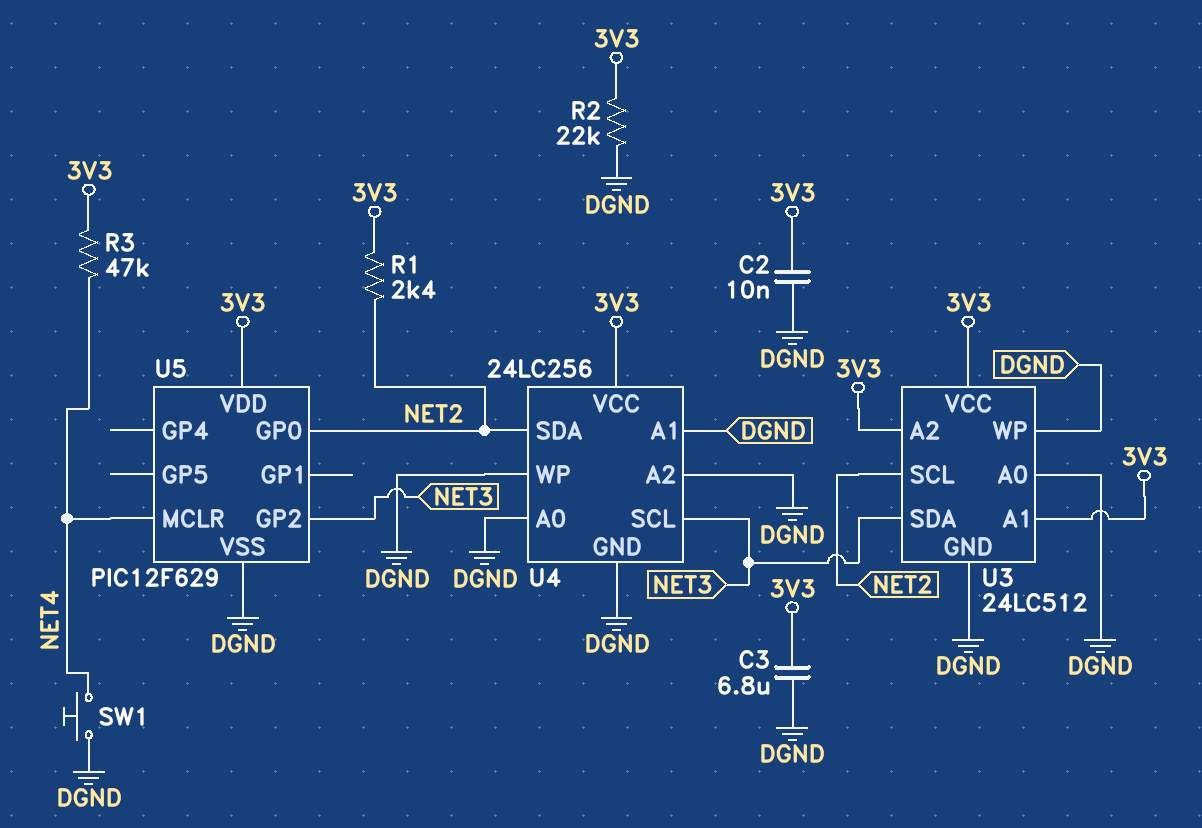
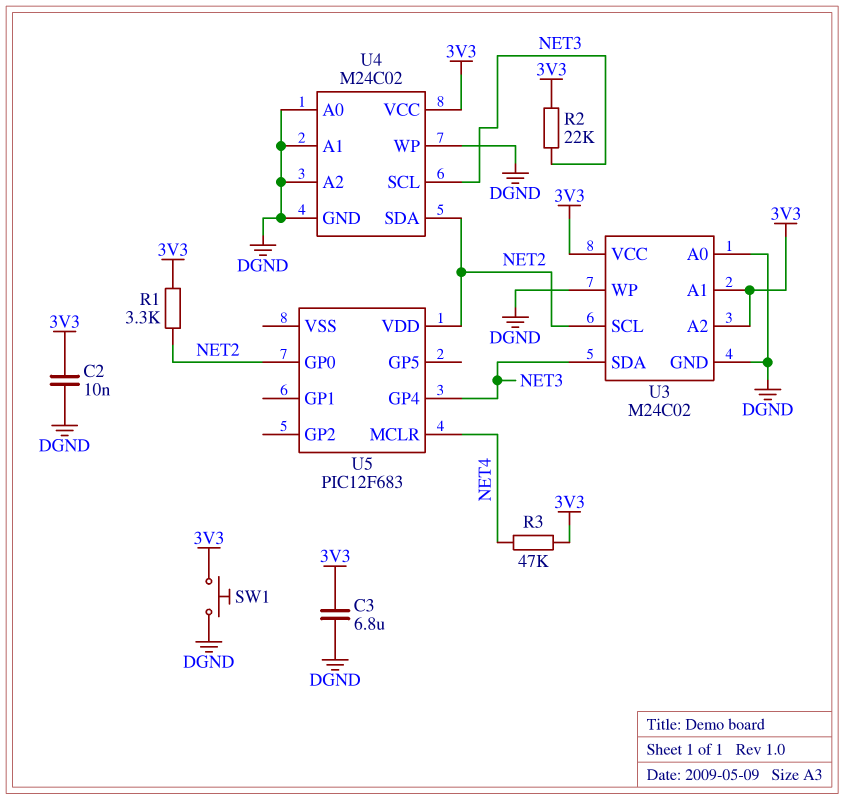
R1: 2.4k (3V3, NET2) -> 3.3k (3V3, NET2)
R2: 22k (3V3, DGND) -> 22k (3V3, NET3)
SW1: button (DGND, NET4) -> button (3V3, DGND)
U3: 24LC512 -> M24C02
U4: 24LC256 -> M24C02
U5: PIC12F629 -> PIC12F683
U5 pin GP2: NET3 -> none
U5 pin GP4: none -> NET3
U5 pin VDD: 3V3 -> NET2
U5 pin VSS: DGND -> none

